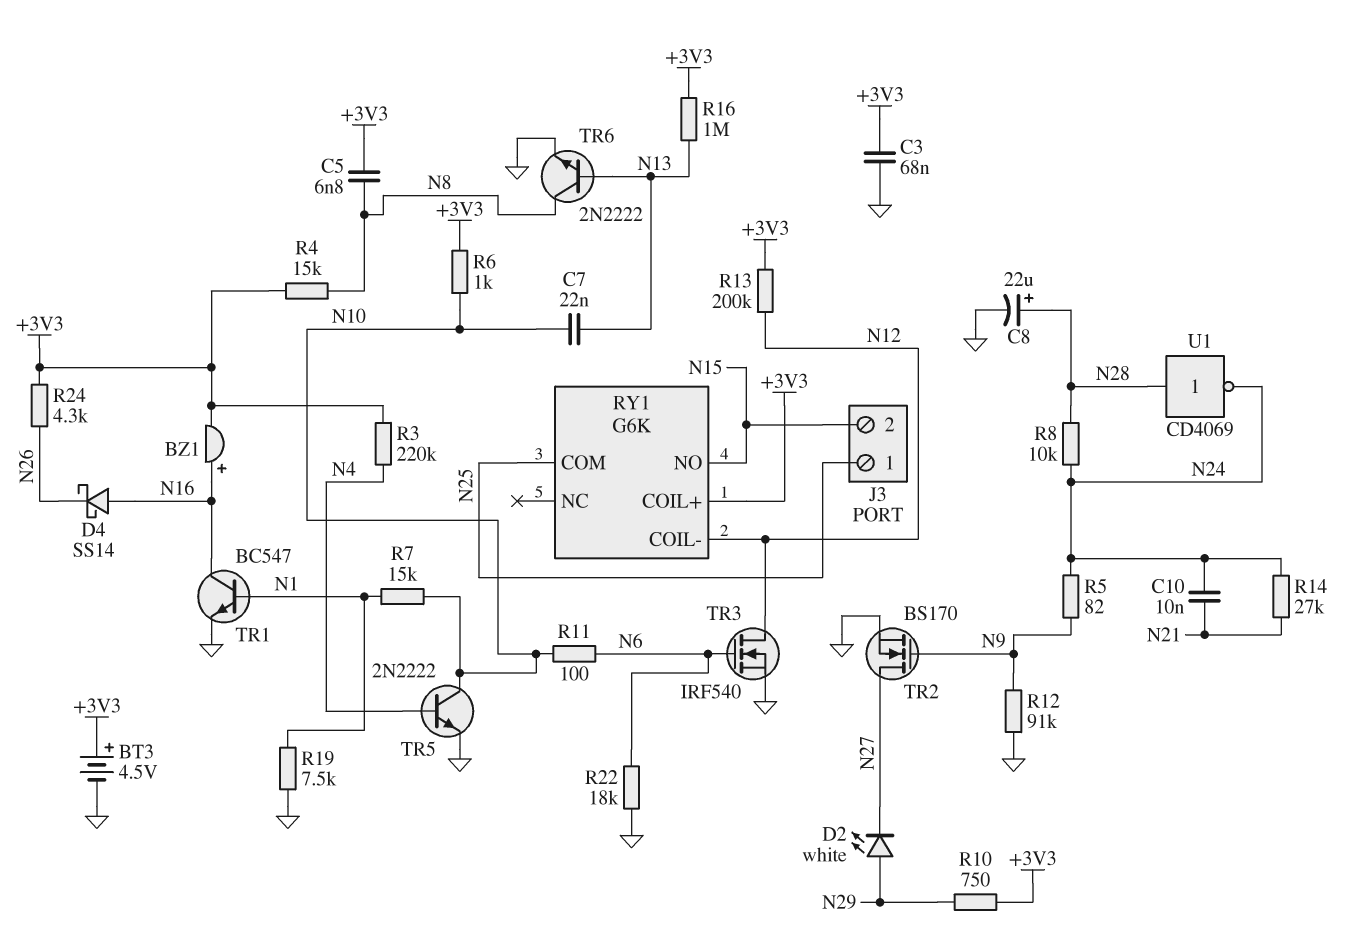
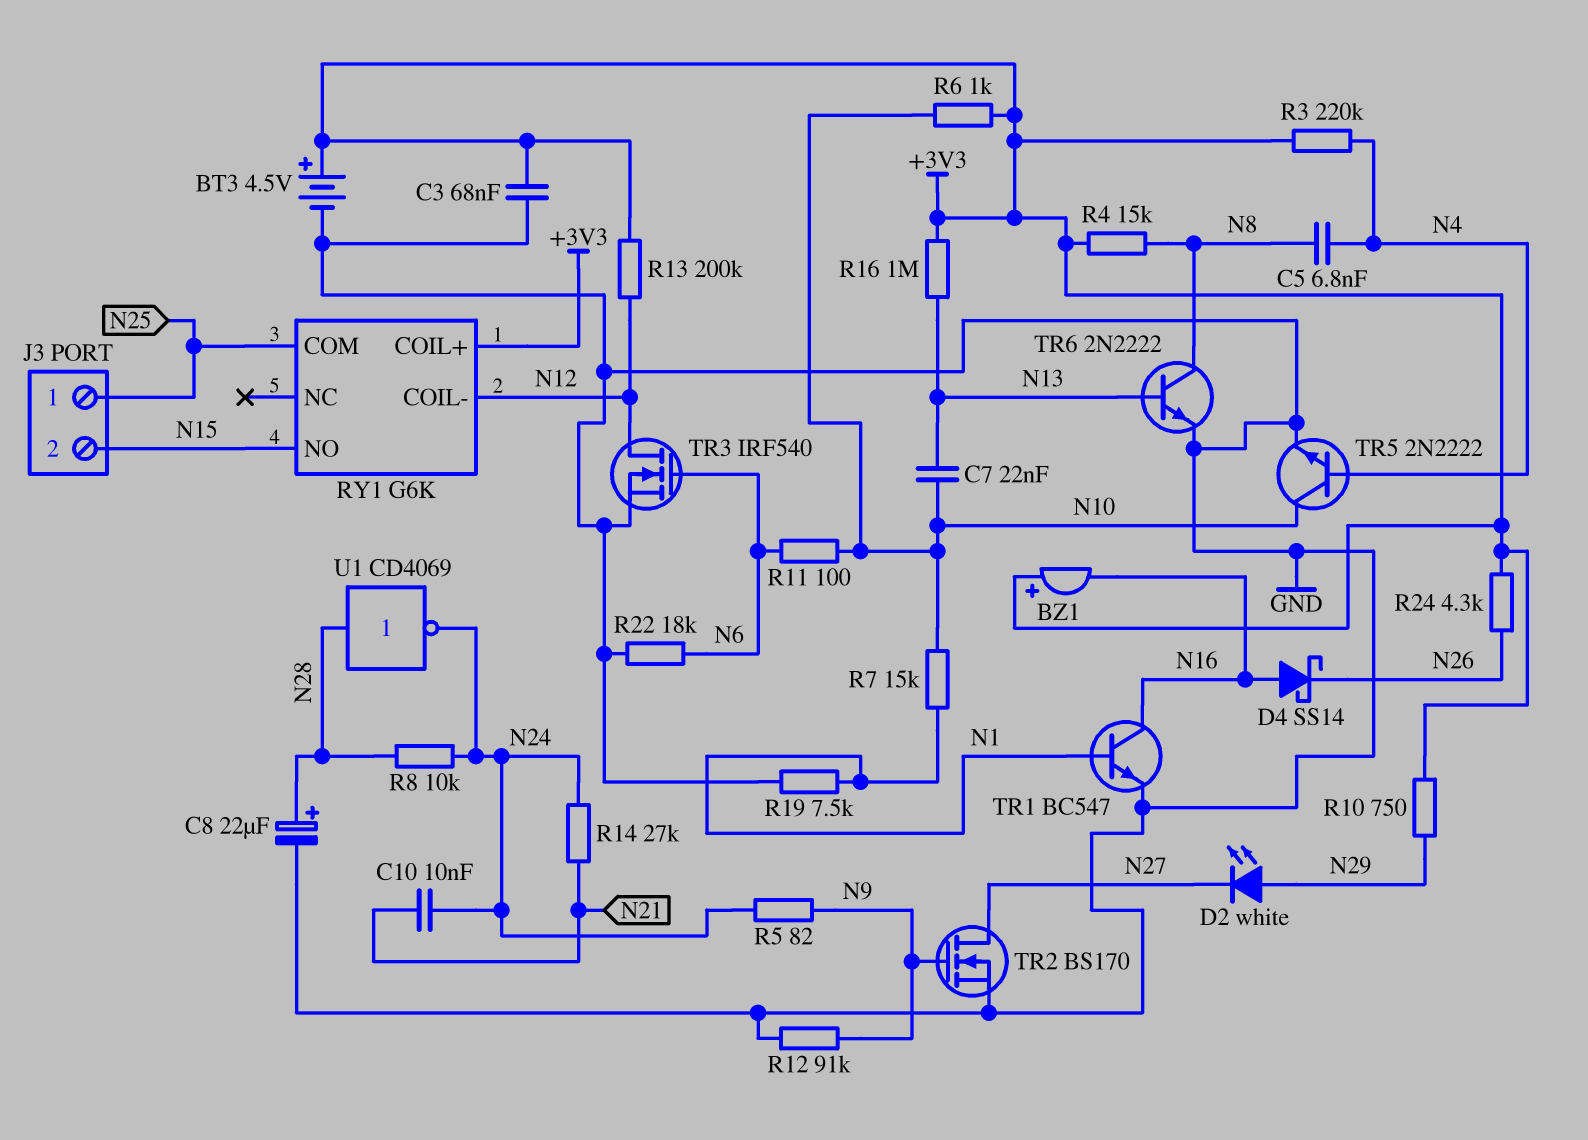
BZ1: buzzer (plus N16, minus +3V3) -> buzzer (plus +3V3, minus N16)
C5: 6.8nF (+3V3, N8) -> 6.8nF (N4, N8)

